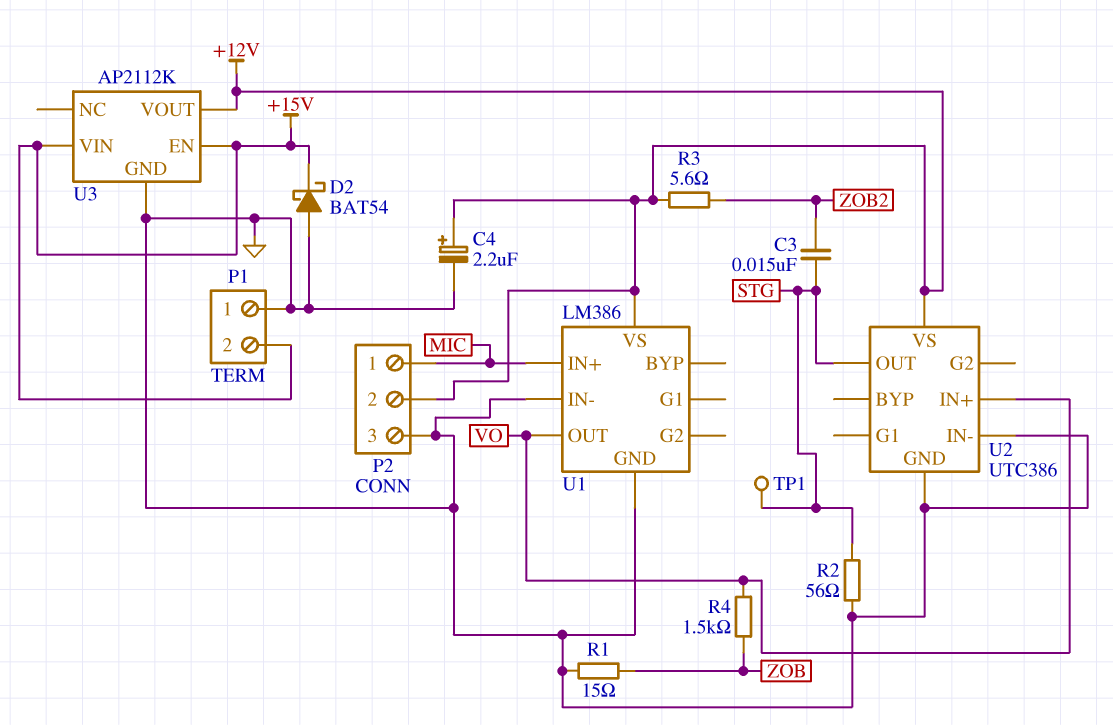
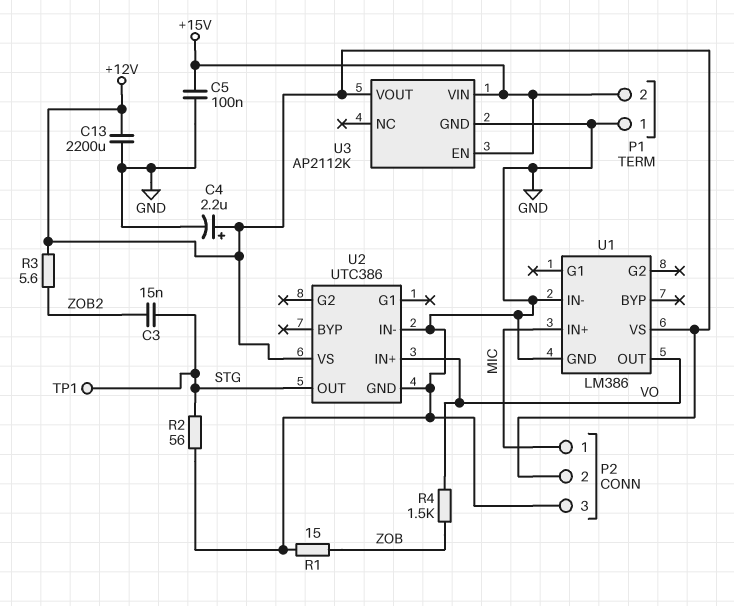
C5: none -> 100nF (+15V, GND)
C13: none -> 2200uF (+12V, GND)
D2: schottky BAT54 (A GND, K +15V) -> none

